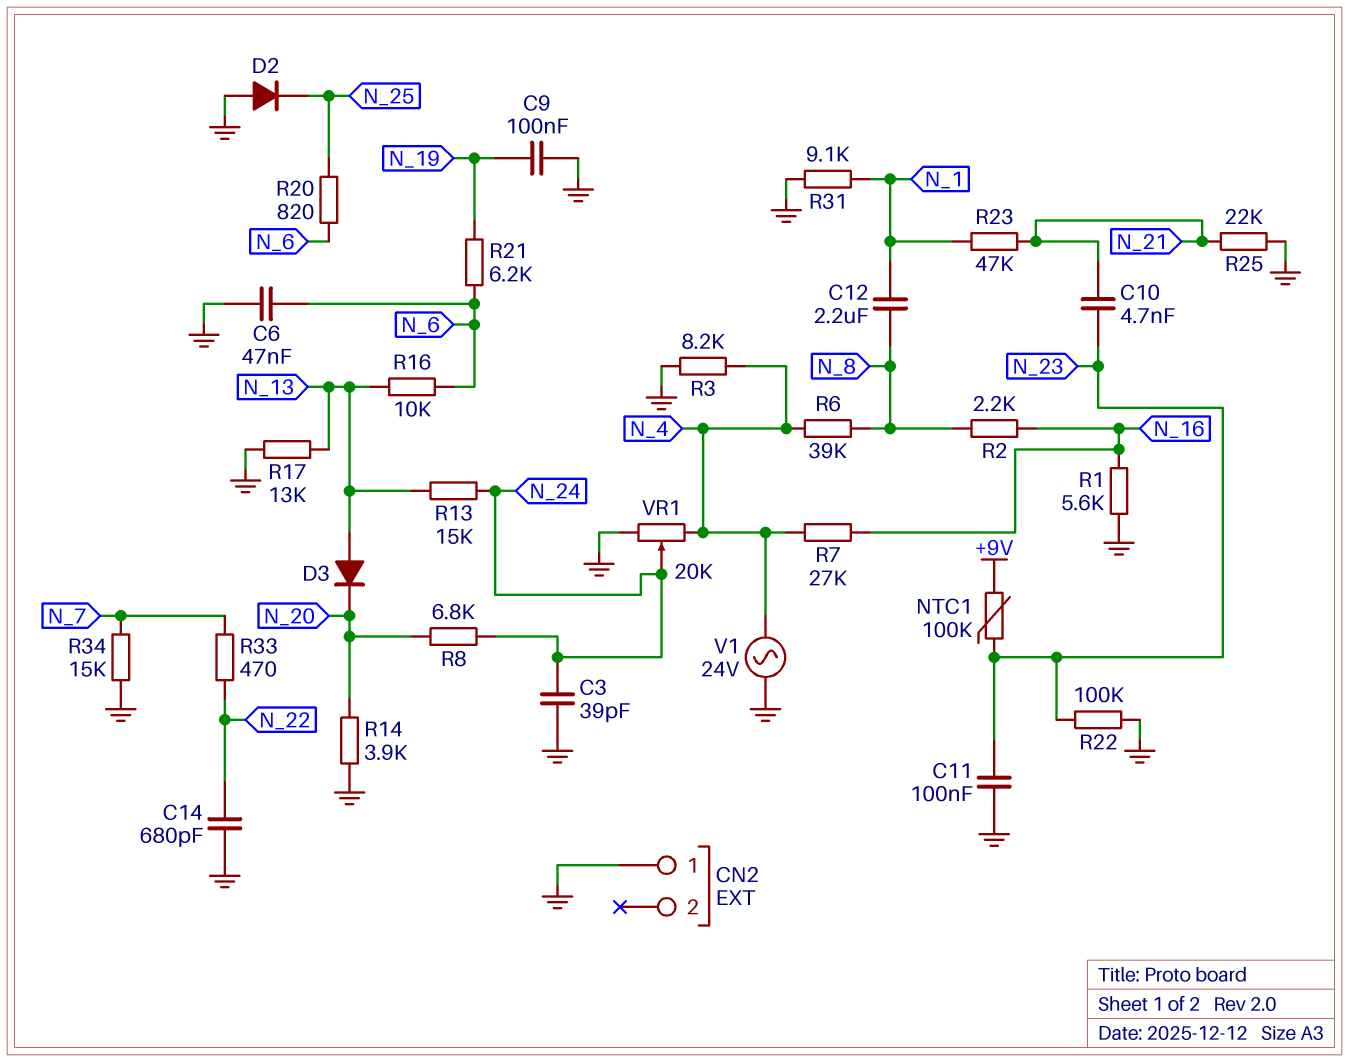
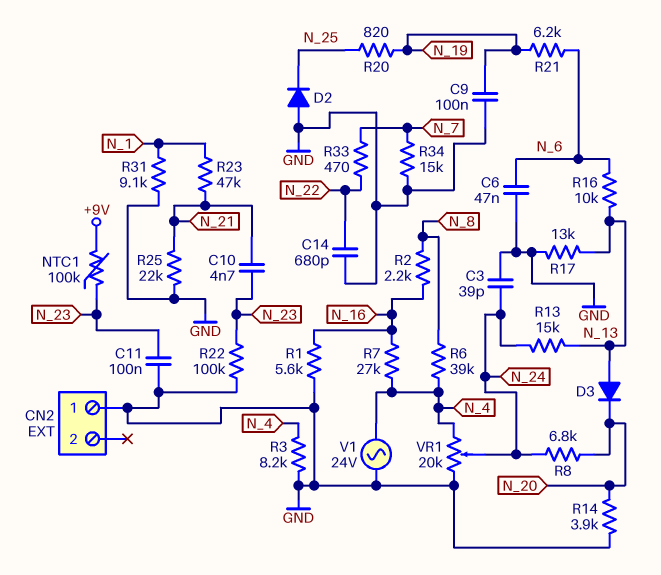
C12: 2.2uF (N_1, N_8) -> none
R20: 820 (N_6, N_25) -> 820 (N_19, N_25)

